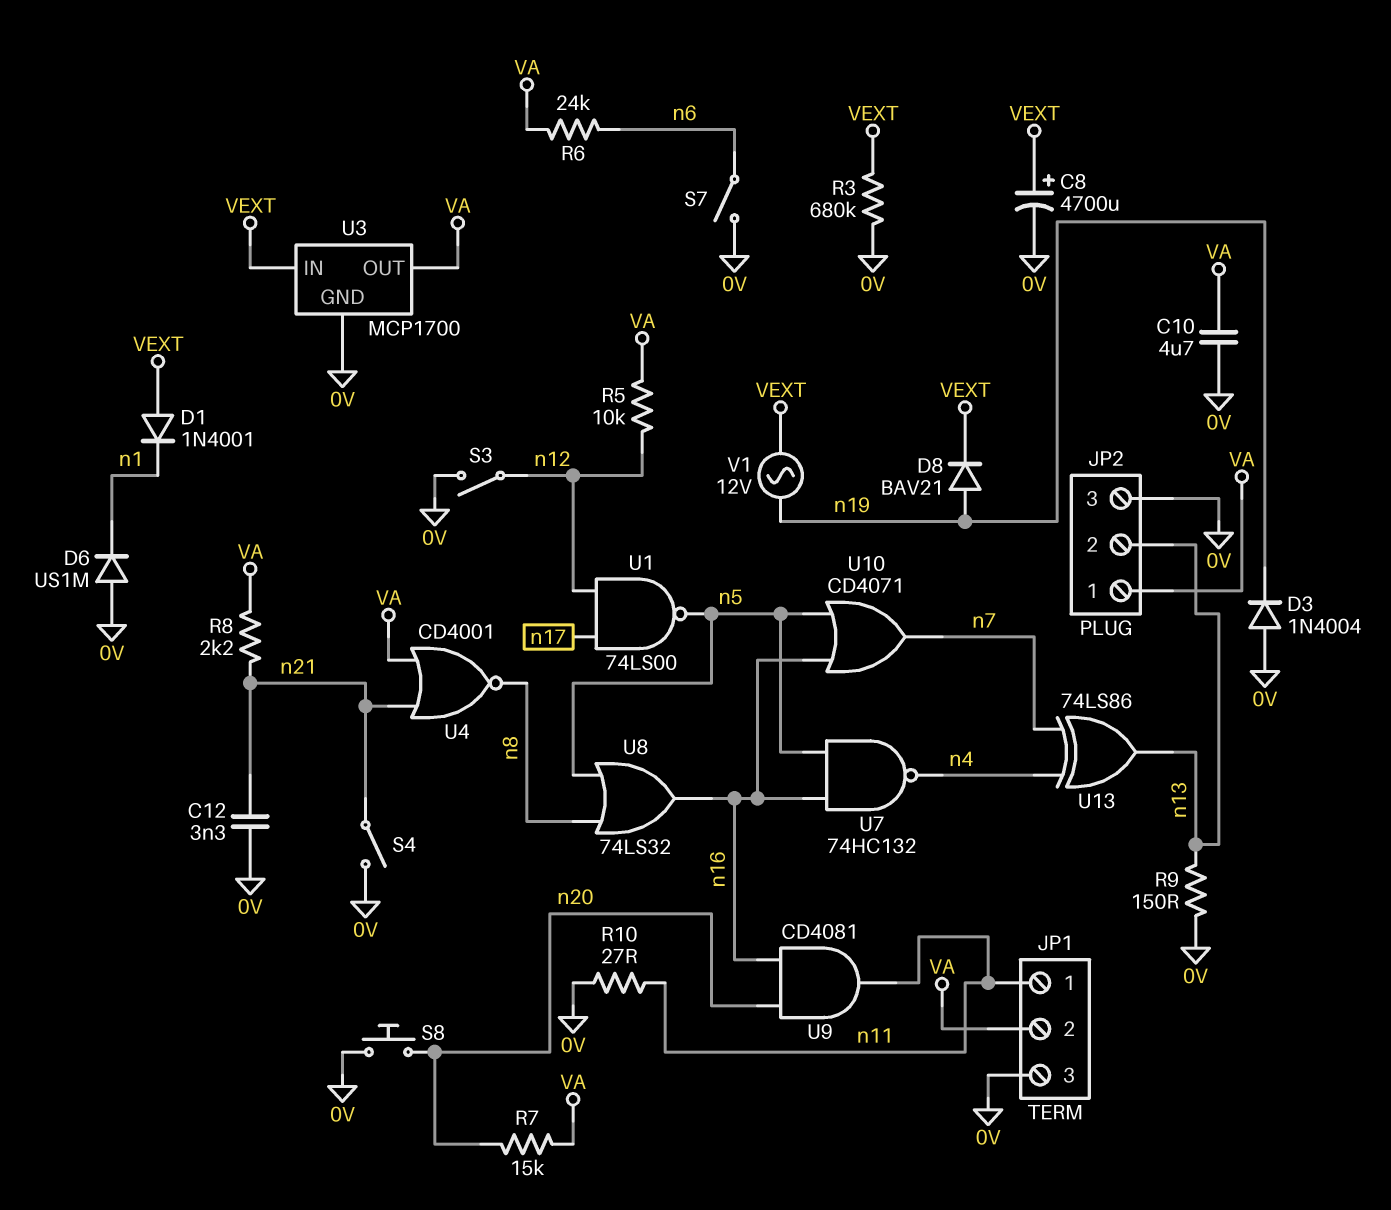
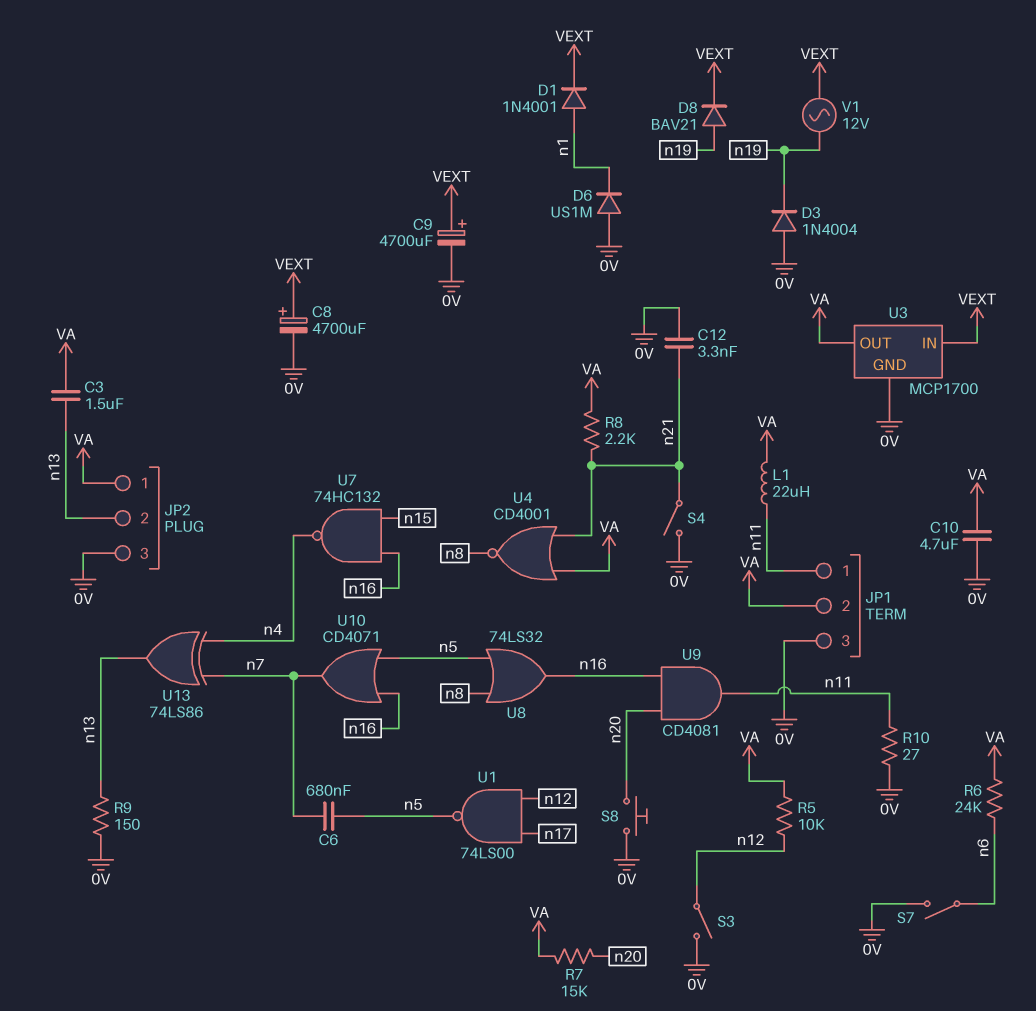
C3: none -> 1.5uF (VA, n13)
C6: none -> 680nF (n5, n7)
C9: none -> 4700uF (plus VEXT, minus 0V)
D1: diode 1N4001 (A VEXT, K n1) -> diode 1N4001 (A n1, K VEXT)
L1: none -> 22uH (VA, n11)
R3: 680k (0V, VEXT) -> none
U7: NAND 74HC132 (in n5, in n16, out n4) -> NAND 74HC132 (in n15, in n16, out n4)

